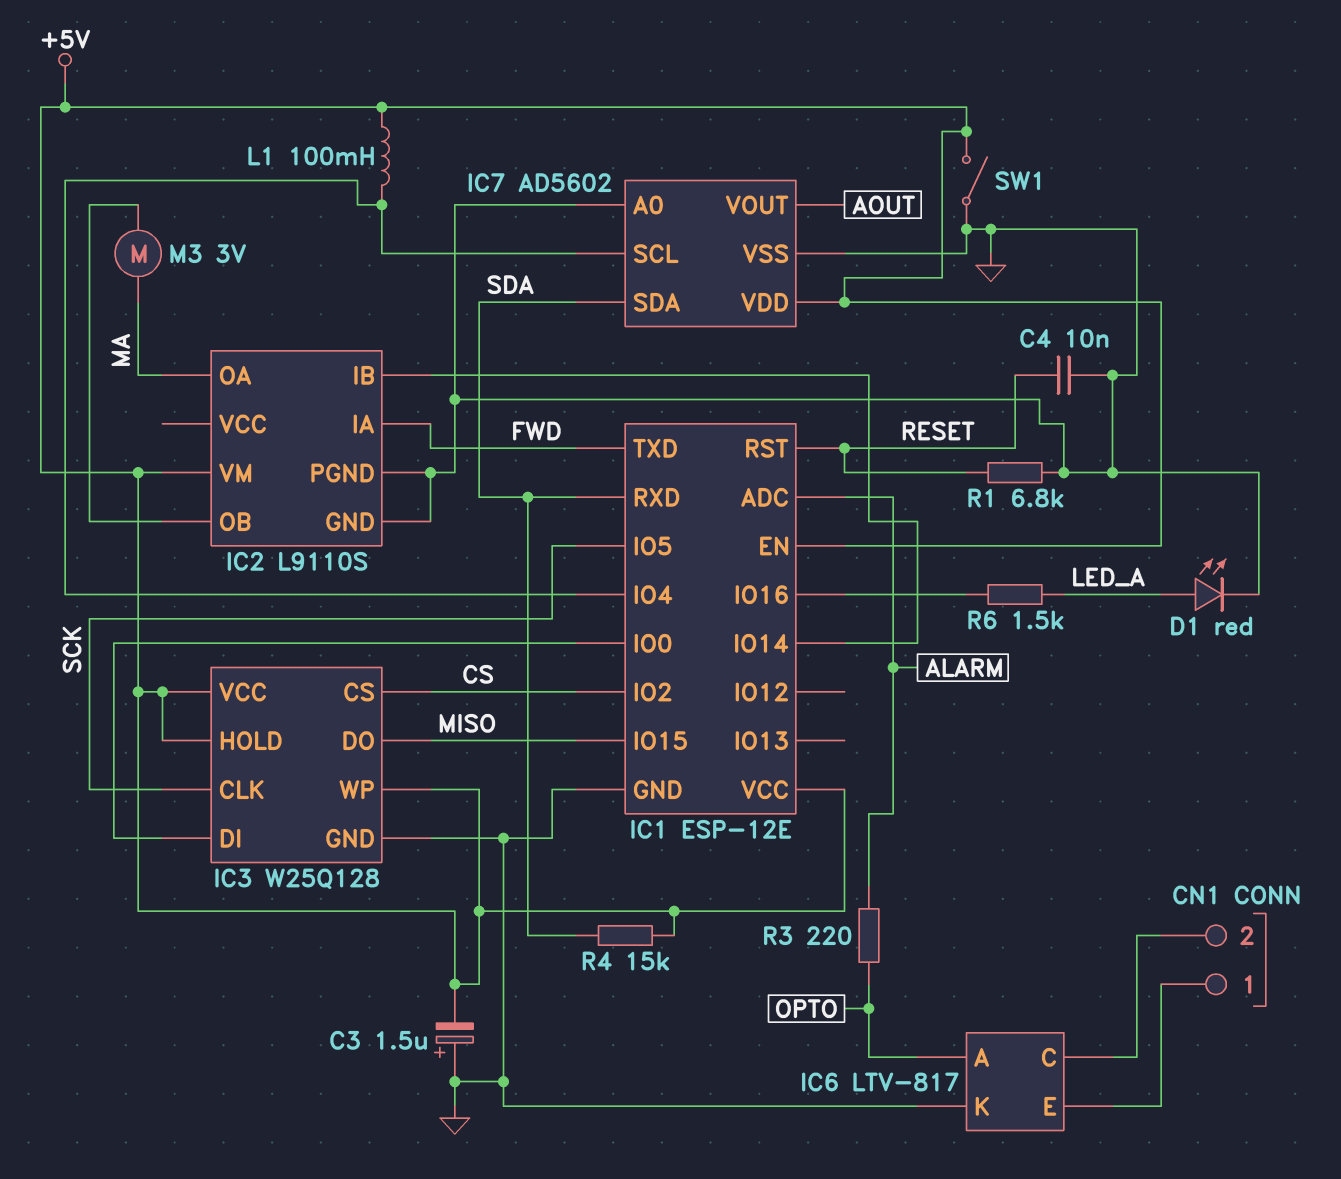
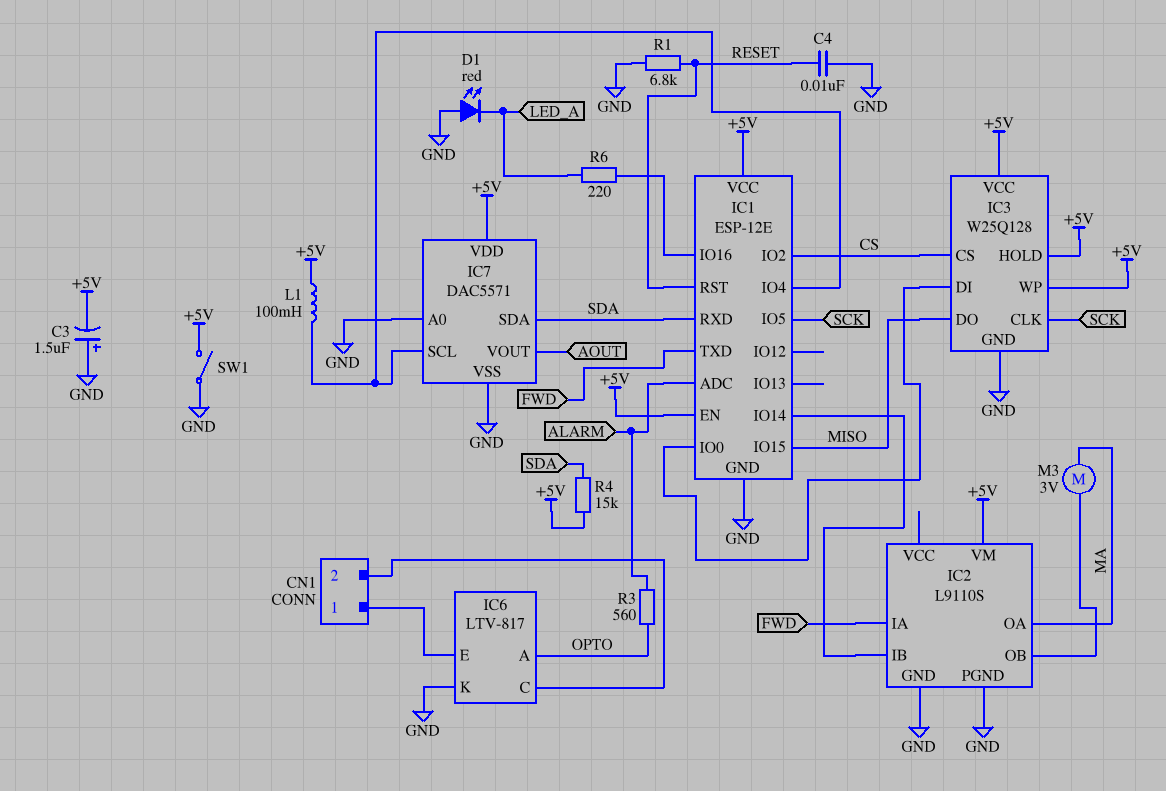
D1: LED red (A LED_A, K GND) -> LED red (A GND, K LED_A)
IC7: AD5602 -> DAC5571
R3: 220 (ALARM, OPTO) -> 560 (ALARM, OPTO)
R6: 1.5k (IC1/IO16, LED_A) -> 220 (IC1/IO16, LED_A)

